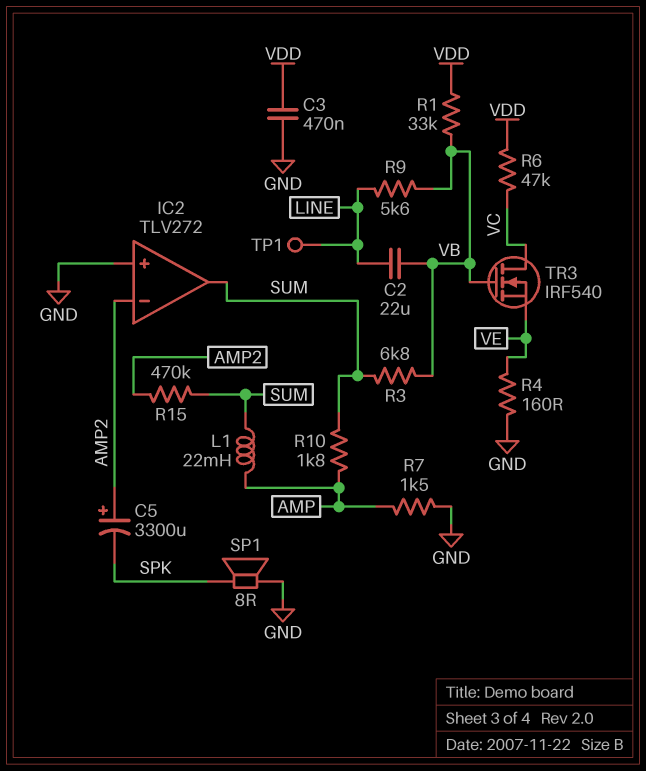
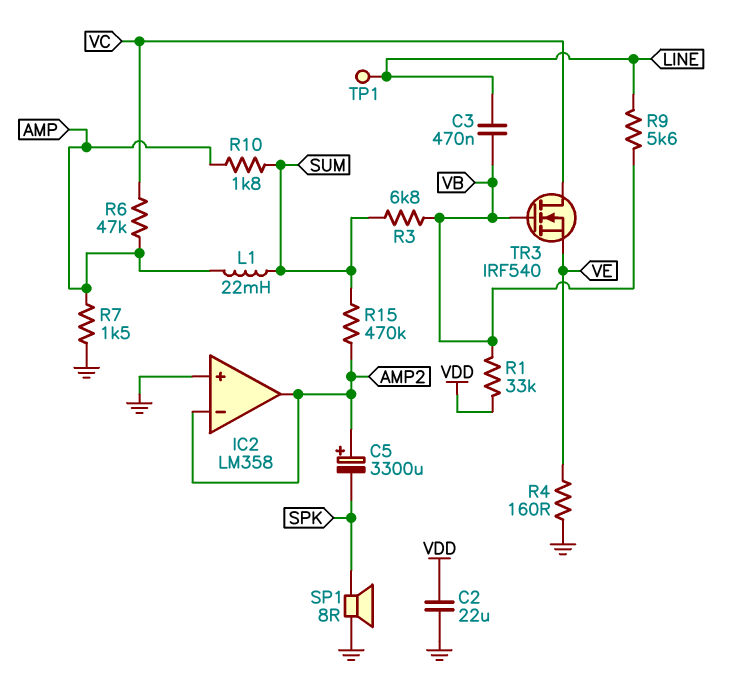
C2: 22uF (LINE, VB) -> 22uF (GND, VDD)
C3: 470nF (GND, VDD) -> 470nF (LINE, VB)
IC2: TLV272 -> LM358
IC2 pin out: SUM -> AMP2
R6: 47k (VC, VDD) -> 47k (AMP, VC)

